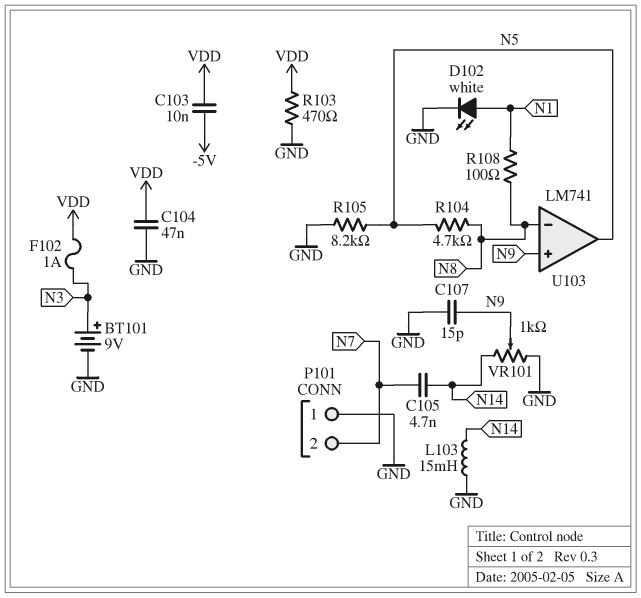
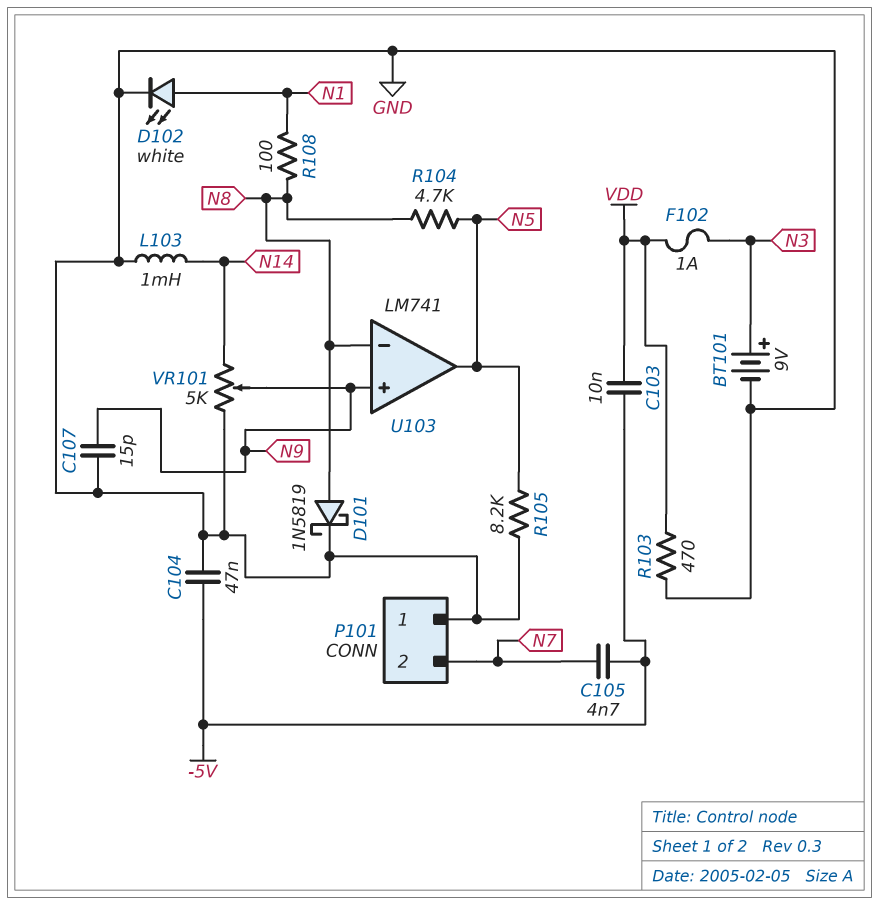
C104: 47nF (GND, VDD) -> 47nF (-5V, GND)
C105: 4.7nF (N7, N14) -> 4.7nF (-5V, N7)
D101: none -> schottky 1N5819 (A N8, K GND)
L103: 15mH (GND, N14) -> 1mH (GND, N14)
VR101: 1k (GND, N14, wiper N9) -> 5k (GND, N14, wiper N9)

